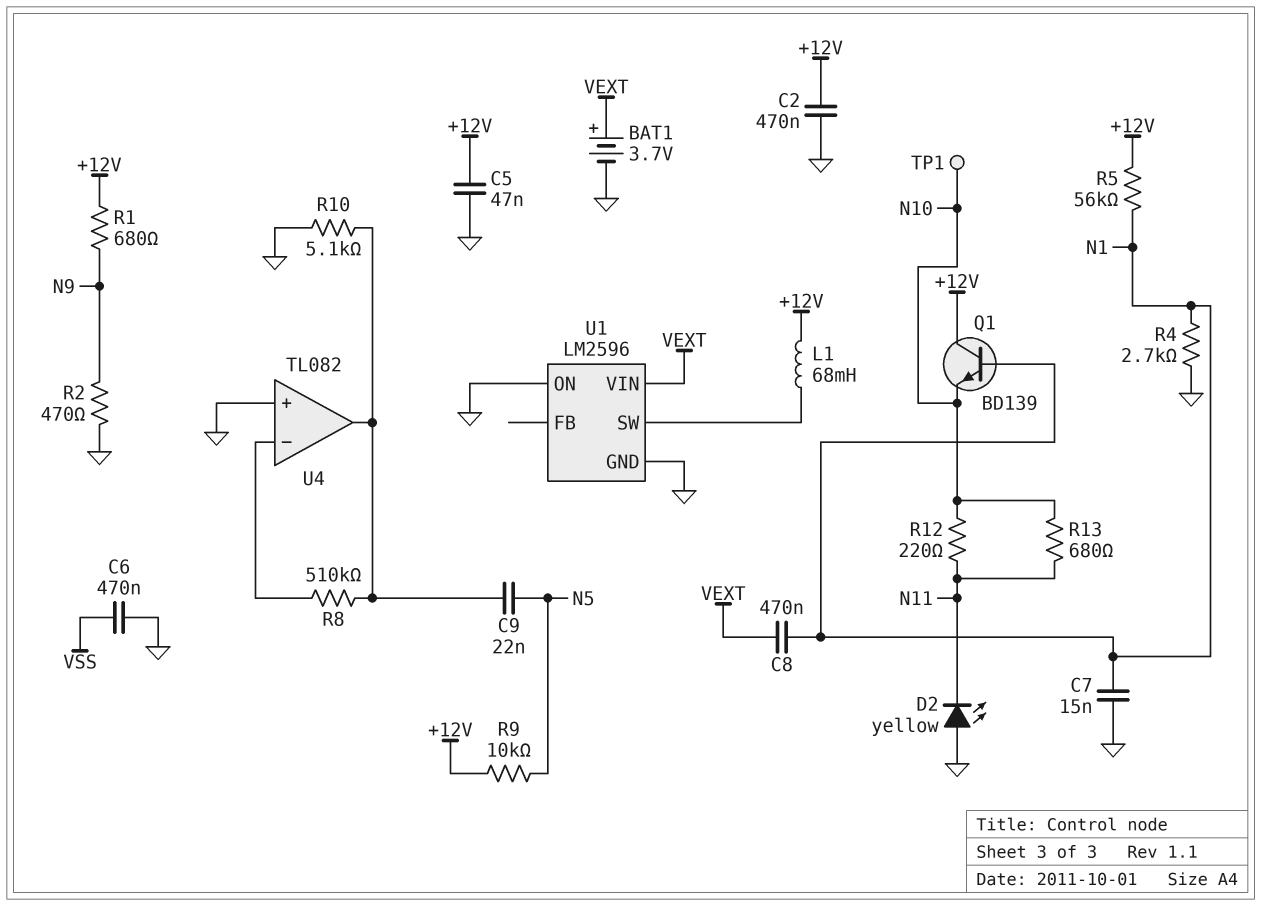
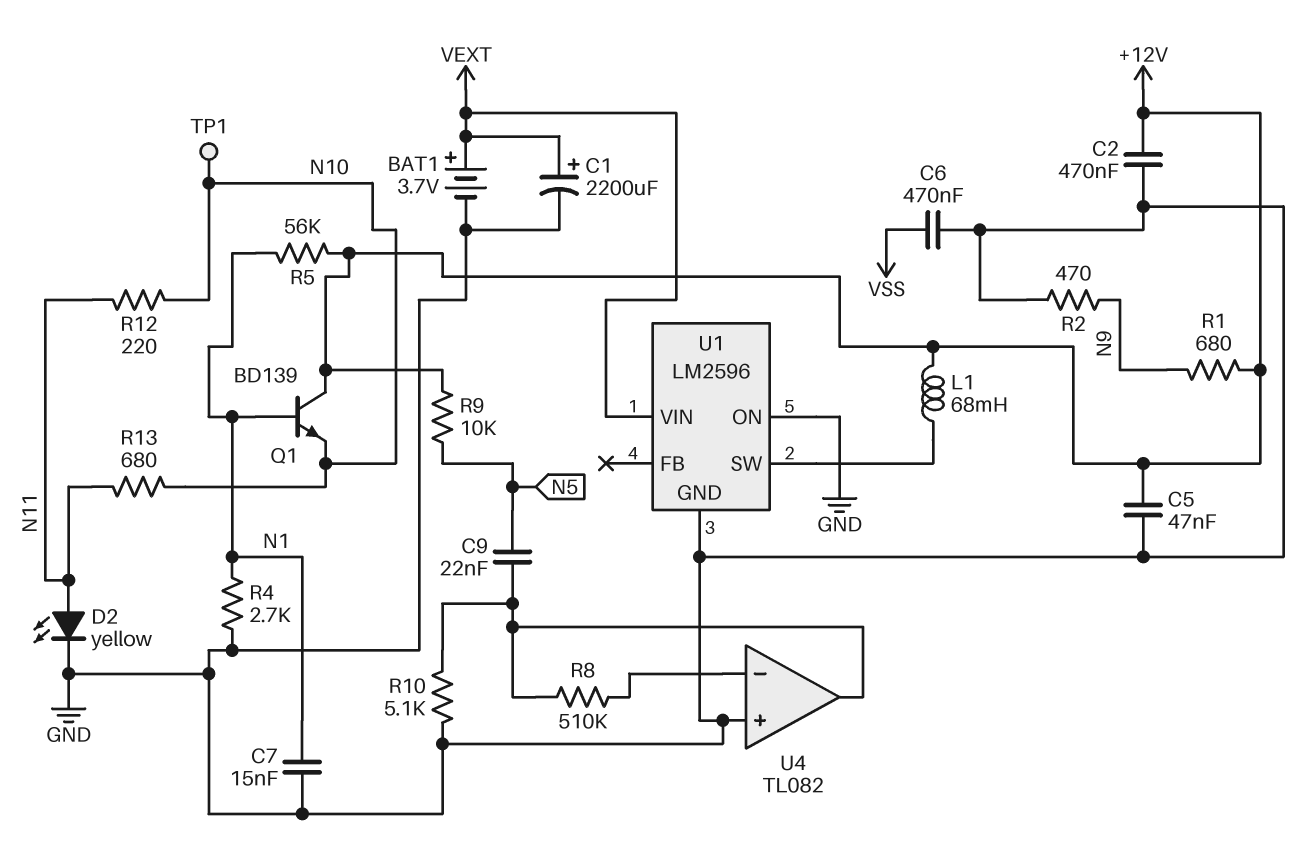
C1: none -> 2200uF (plus VEXT, minus GND)
C8: 470nF (N1, VEXT) -> none
D2: LED yellow (A GND, K N11) -> LED yellow (A N11, K GND)

